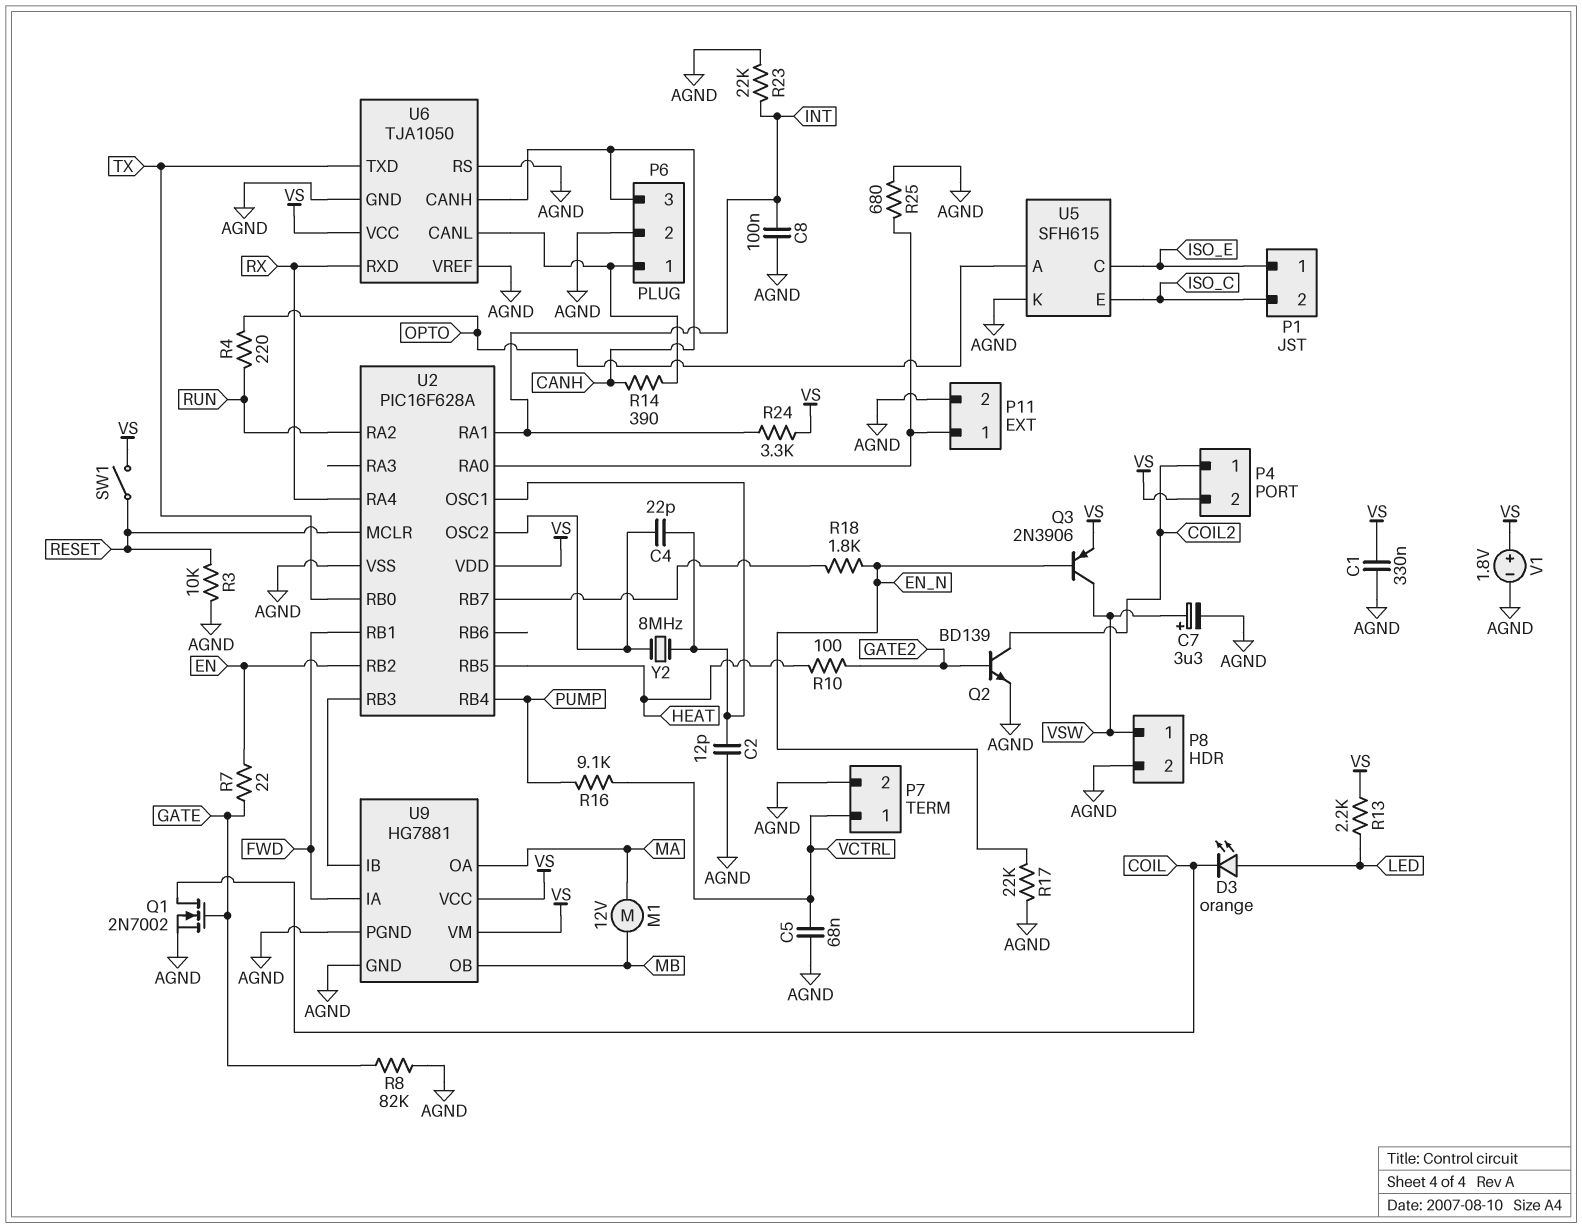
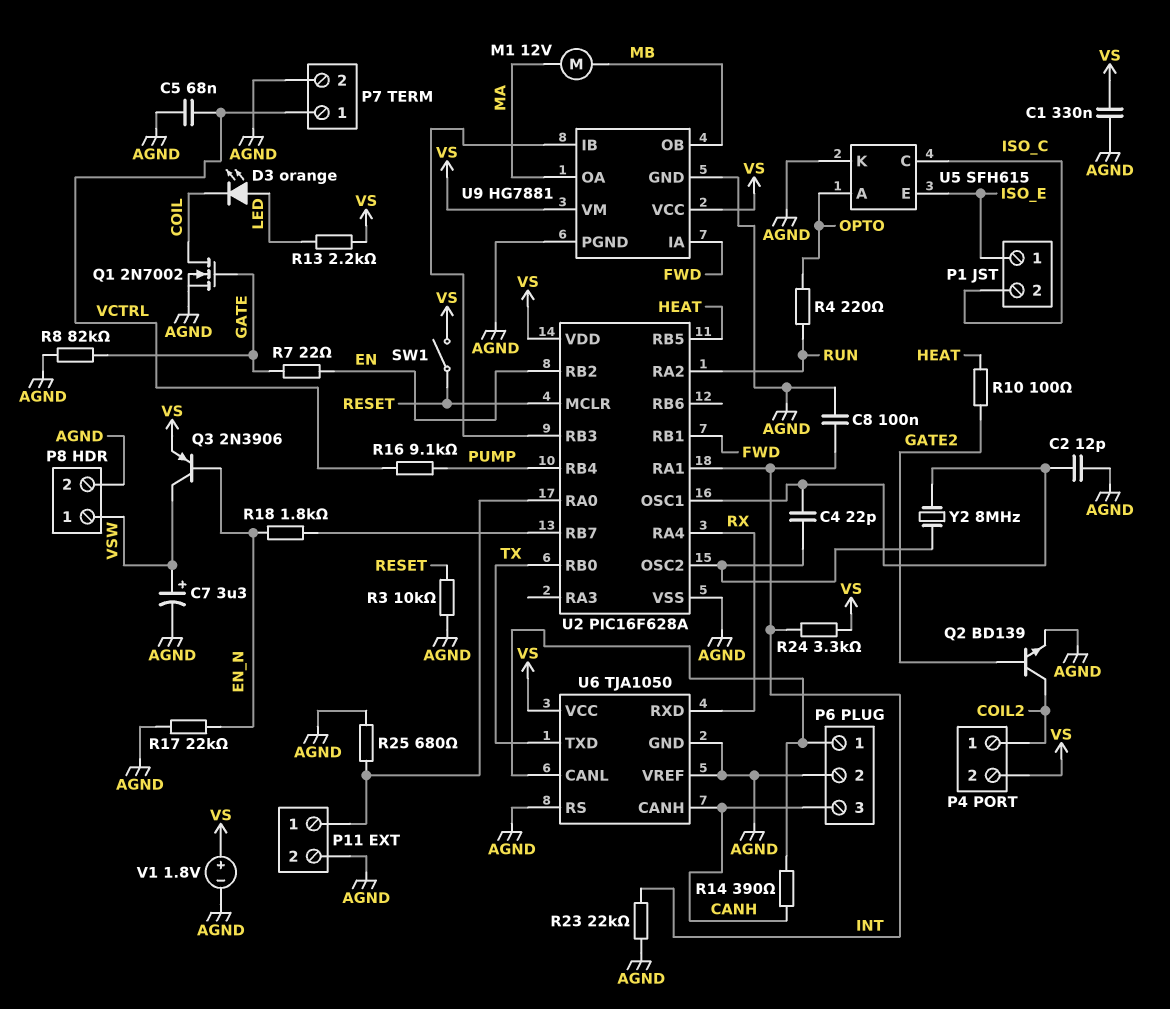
U5 pin C: ISO_E -> ISO_C
U5 pin E: ISO_C -> ISO_E

